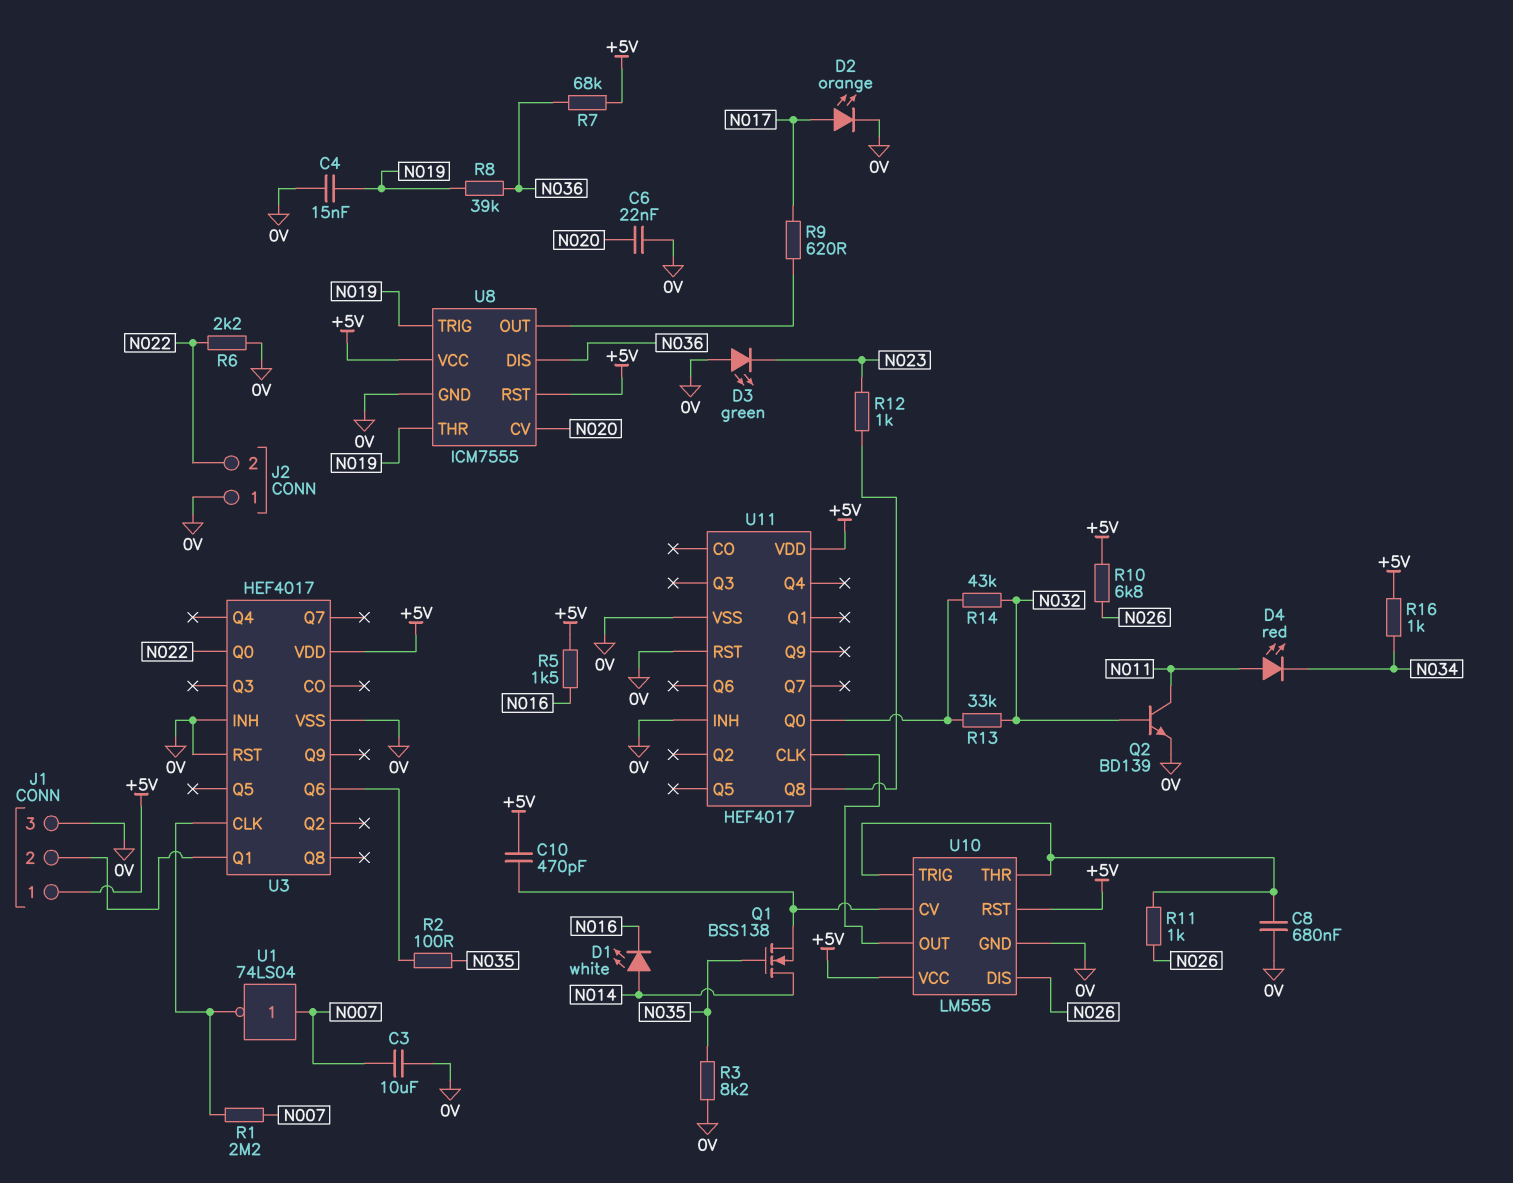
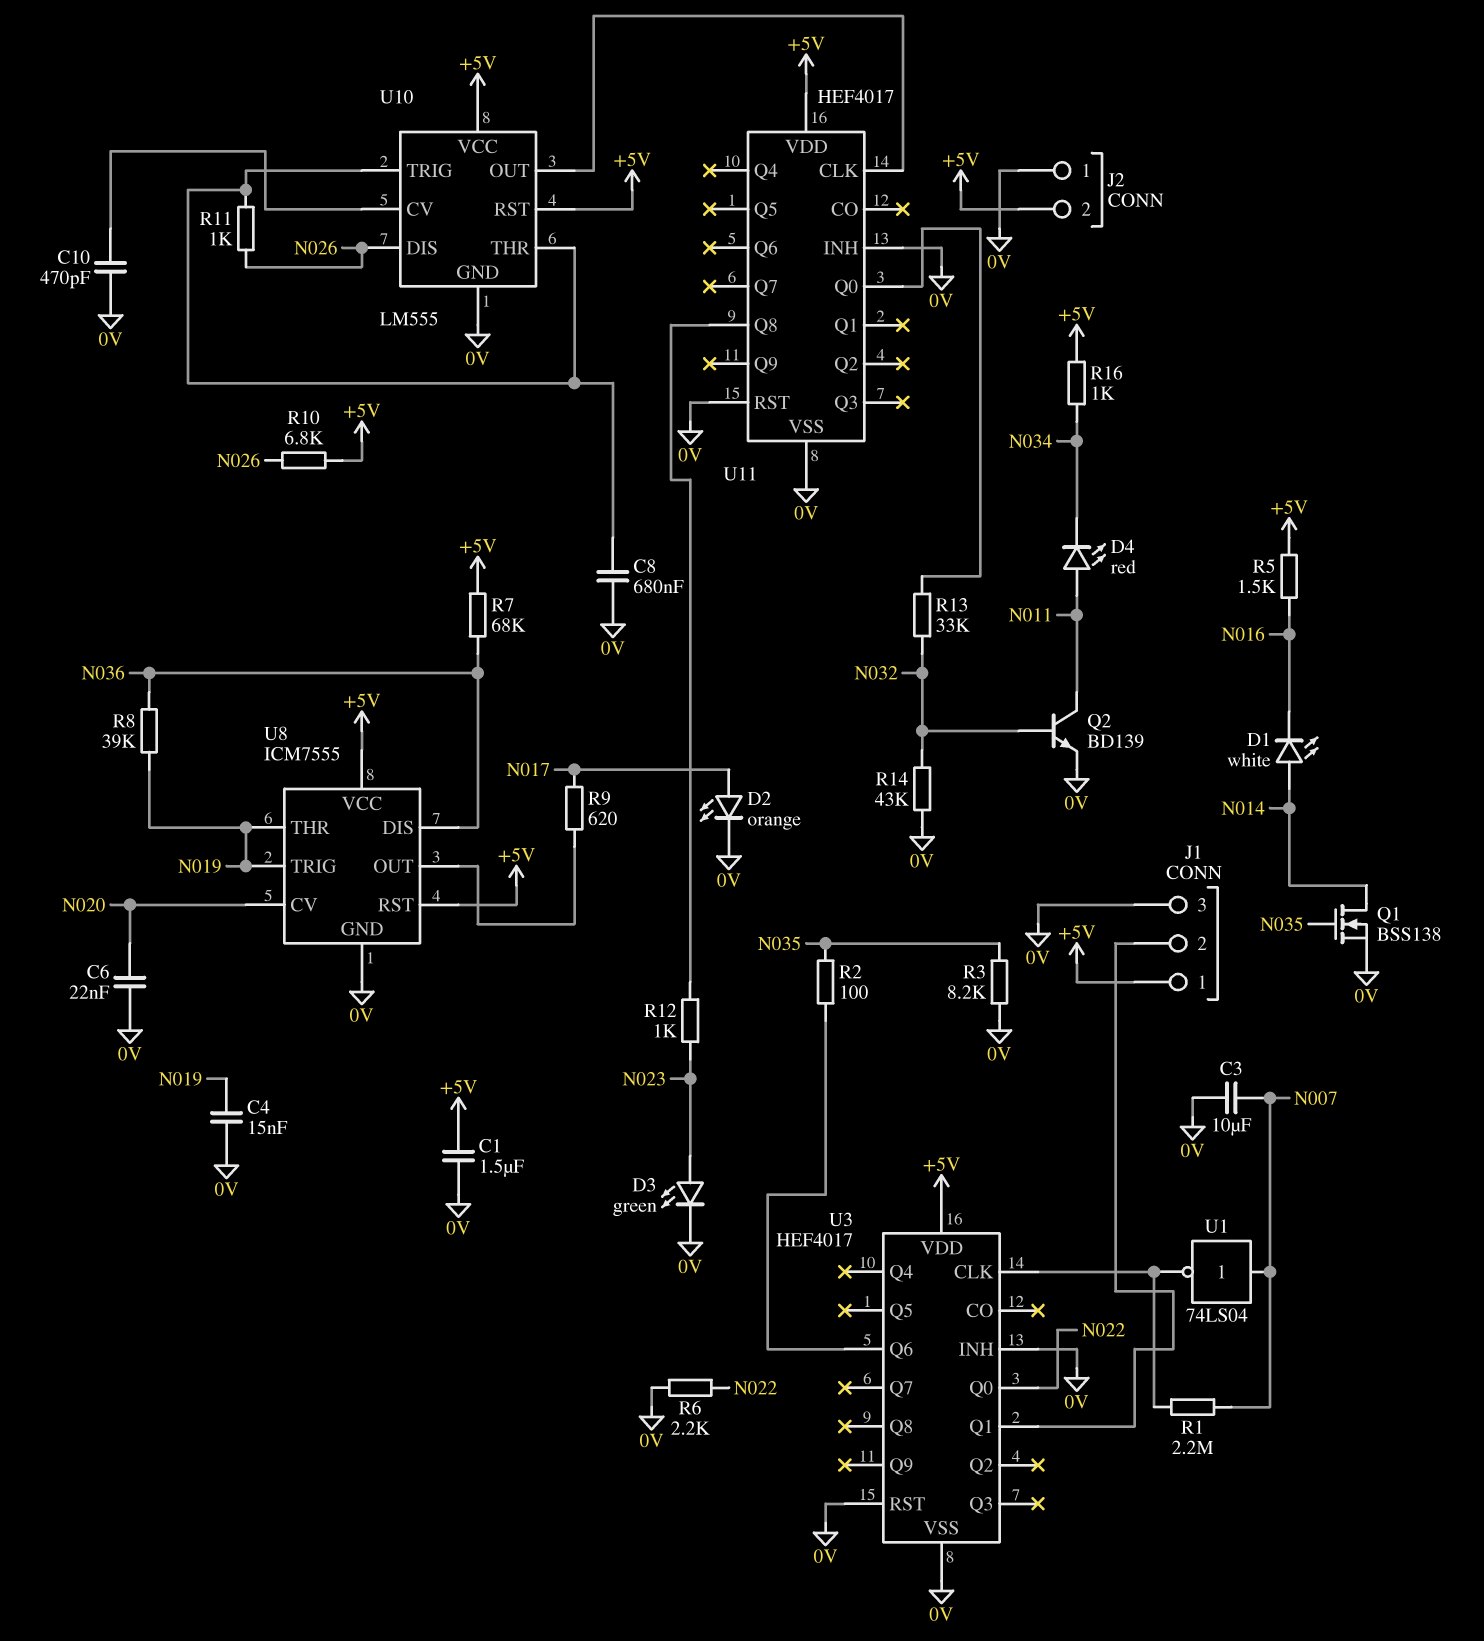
C1: none -> 1.5uF (+5V, 0V)
C10: 470pF (+5V, U10/CV) -> 470pF (0V, U10/CV)
D3: LED green (A 0V, K N023) -> LED green (A N023, K 0V)
J2 pin 2: N022 -> +5V
Q1: NMOS BSS138 (G N035, D N014, S U10/CV) -> NMOS BSS138 (G N035, D N014, S 0V)
R14: 43k (N032, U11/Q0) -> 43k (0V, N032)

